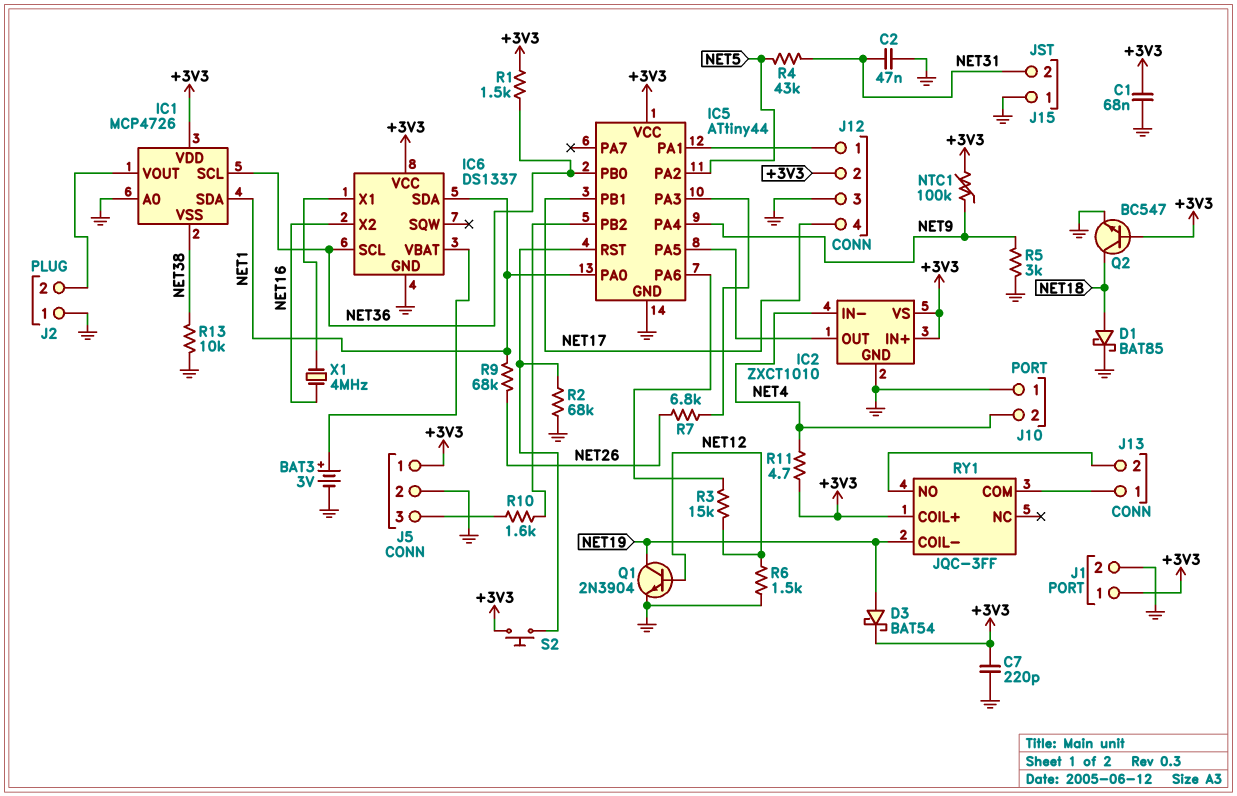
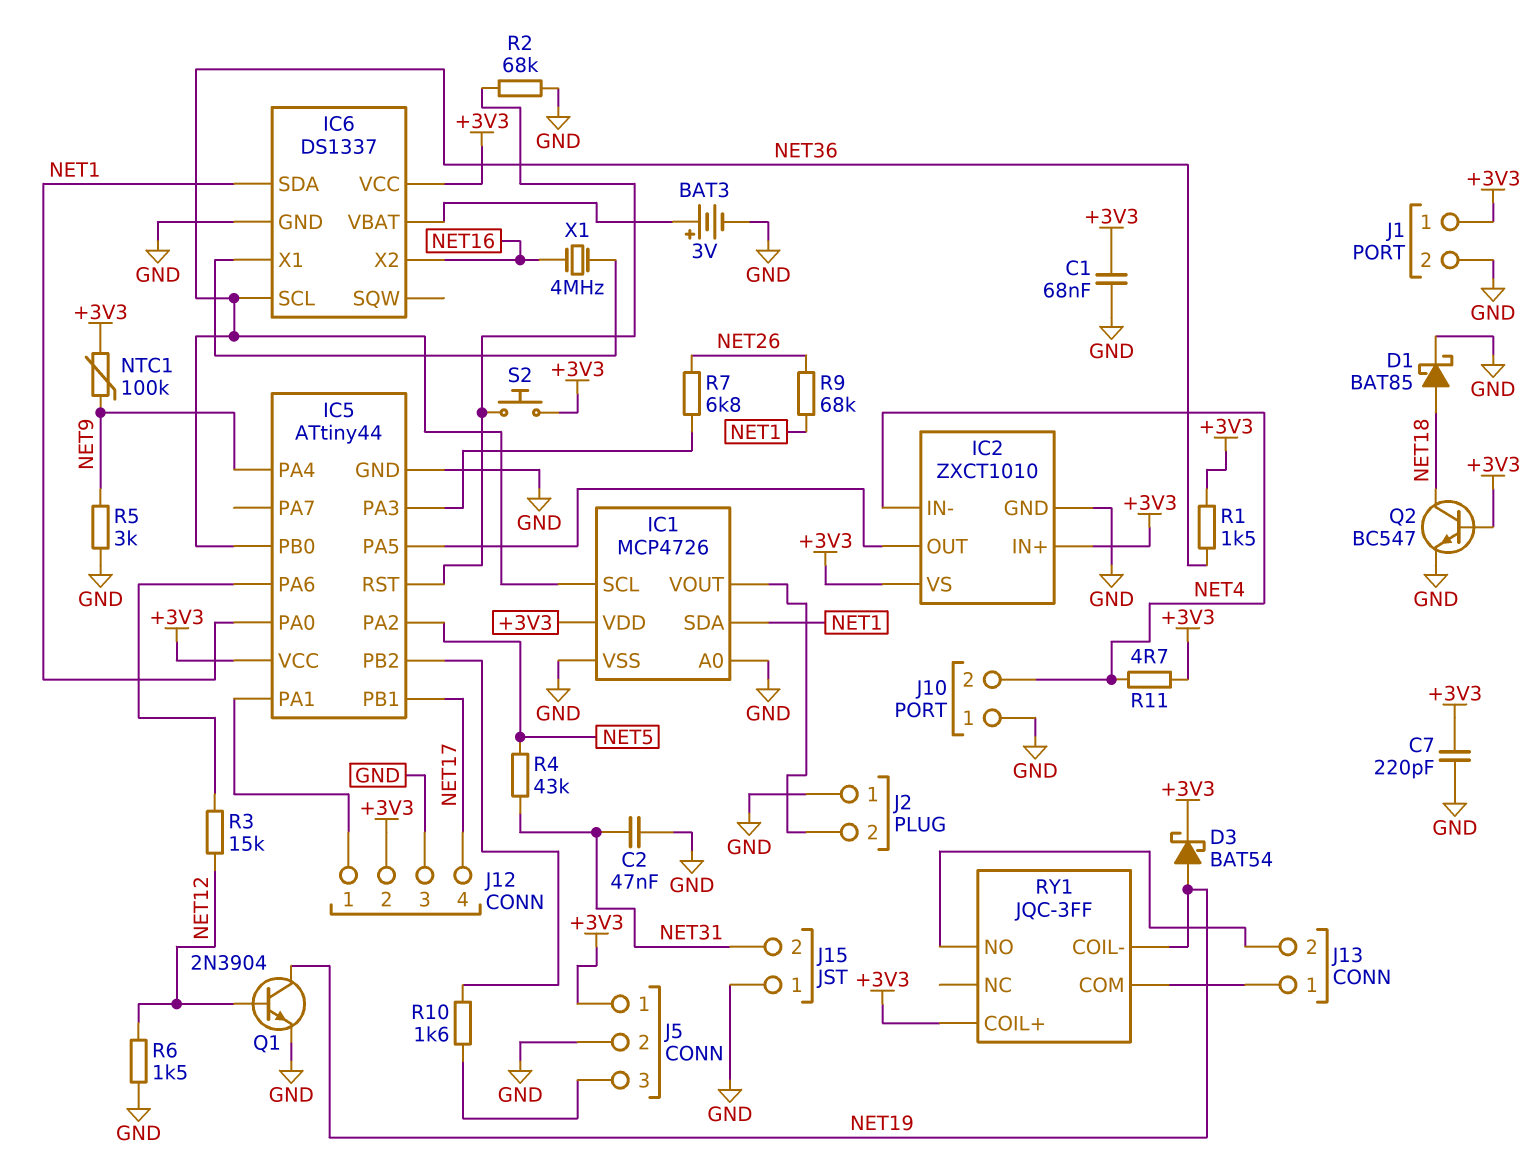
IC1 pin VSS: NET38 -> GND
R13: 10k (GND, NET38) -> none

